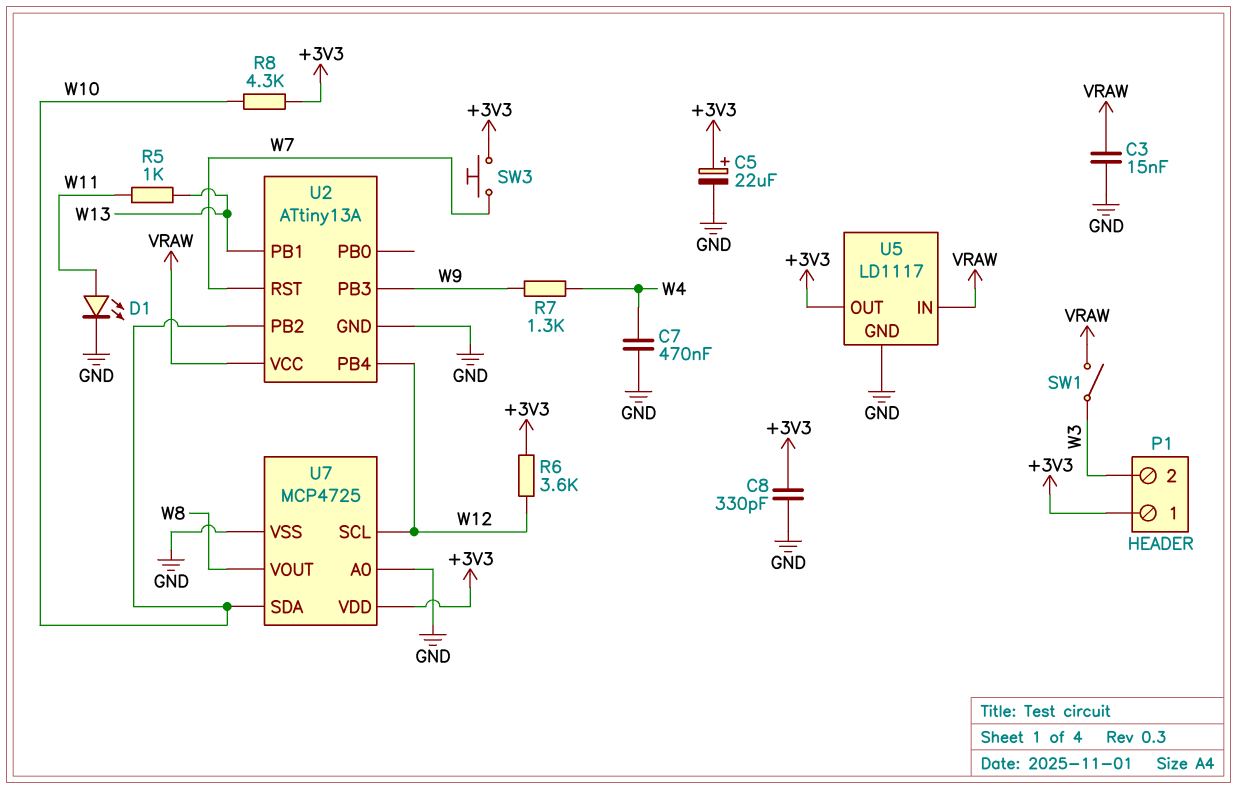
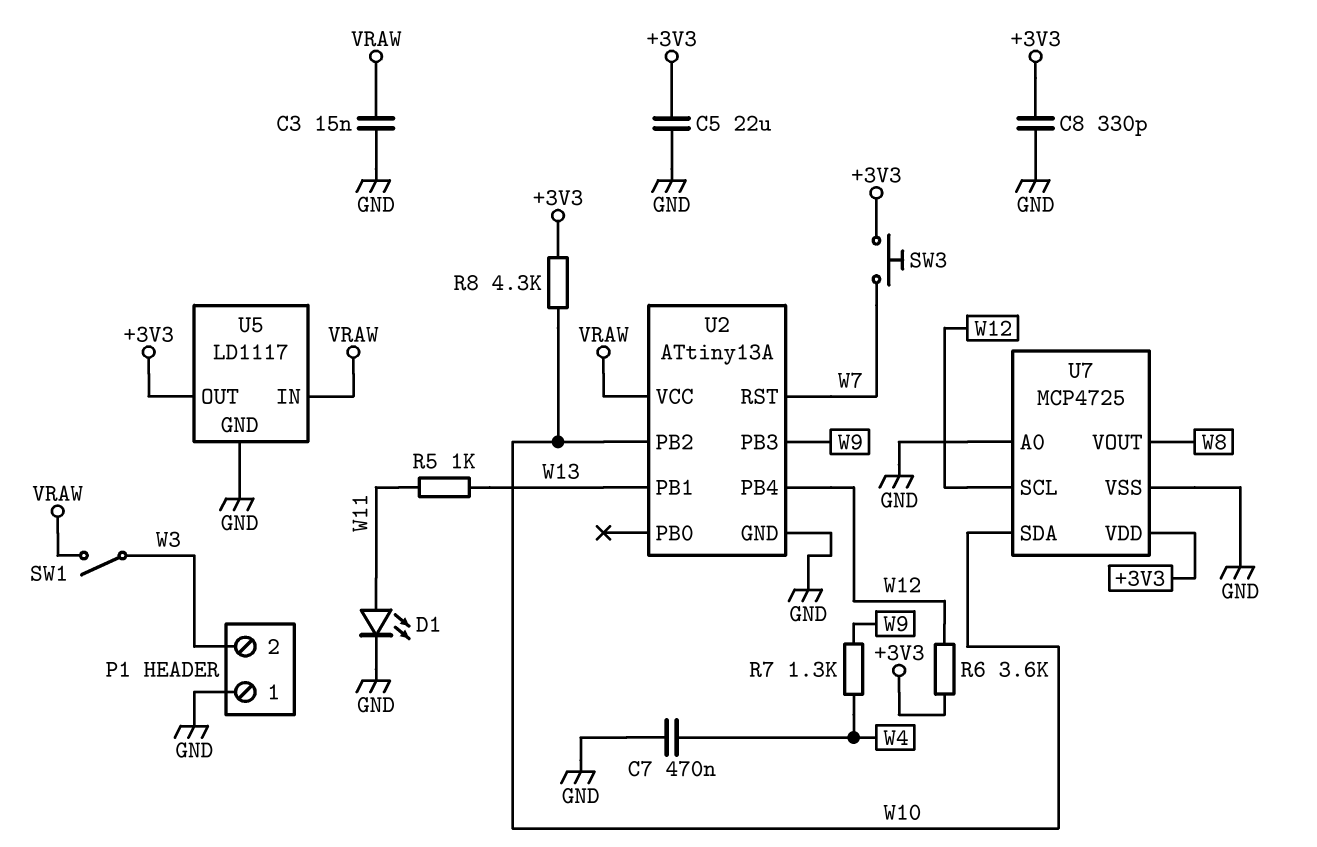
C5: 22uF (plus +3V3, minus GND) -> 22uF (+3V3, GND)
P1 pin 1: +3V3 -> GND

